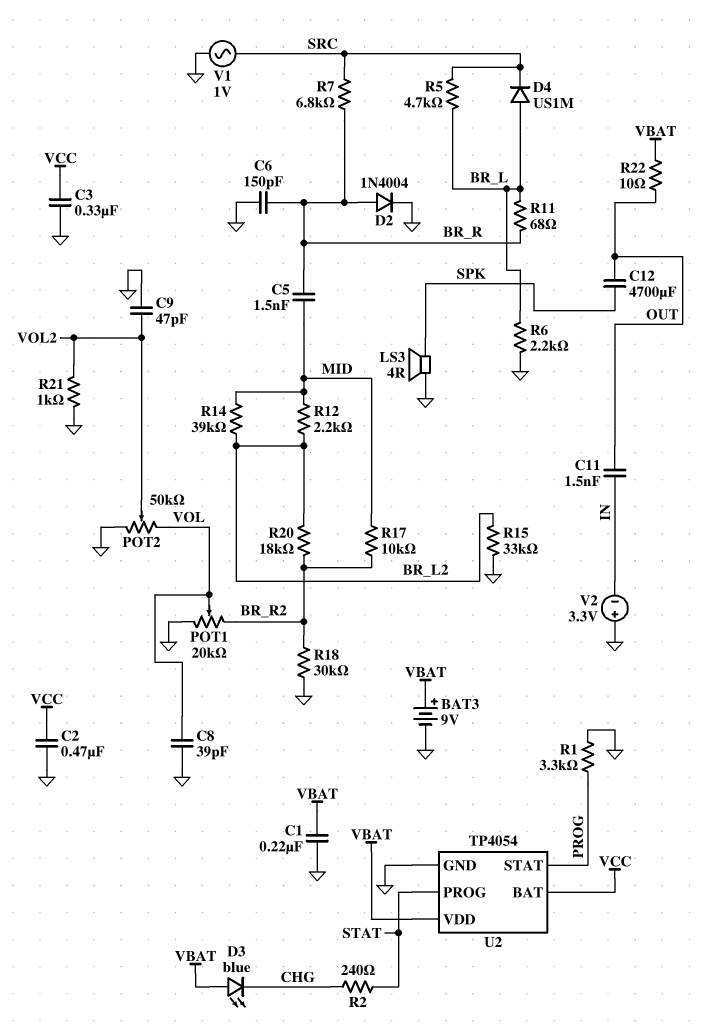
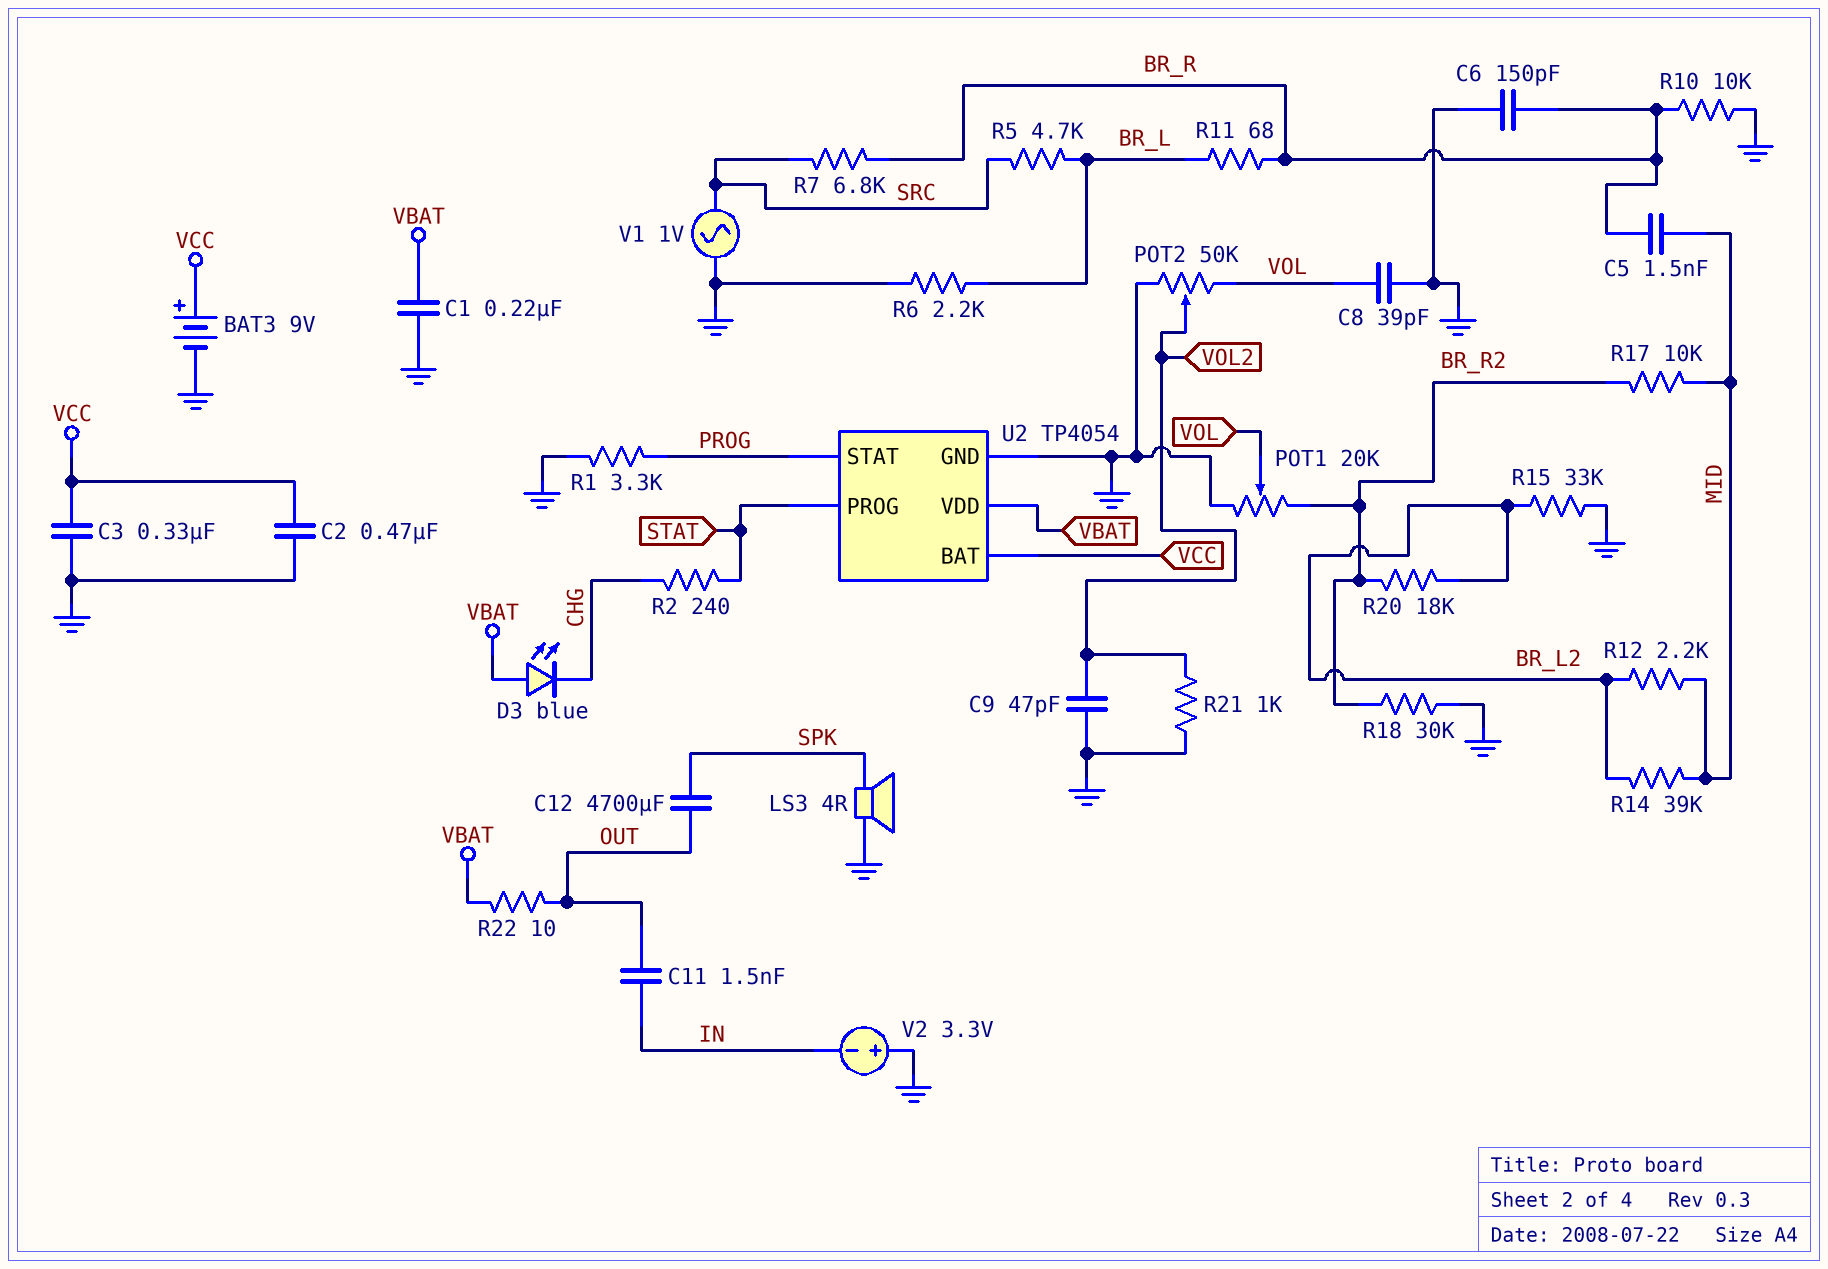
BAT3: 9V (plus VBAT, minus GND) -> 9V (plus VCC, minus GND)
D2: diode 1N4004 (A BR_R, K GND) -> none
D4: diode US1M (A BR_L, K SRC) -> none
R10: none -> 10k (BR_R, GND)

